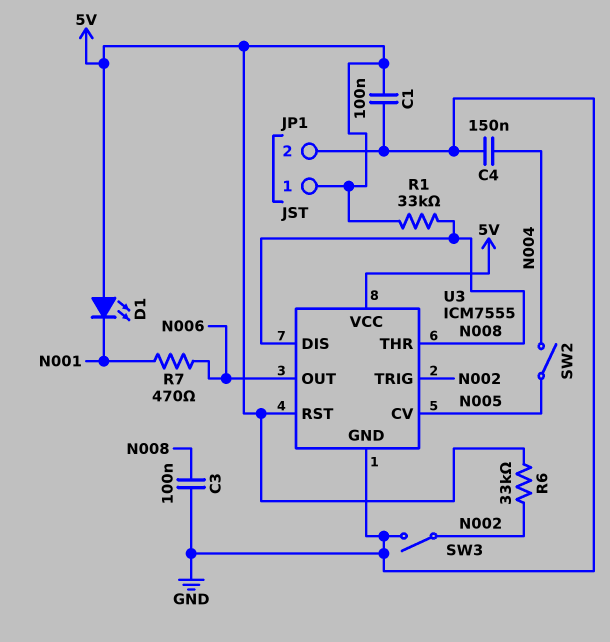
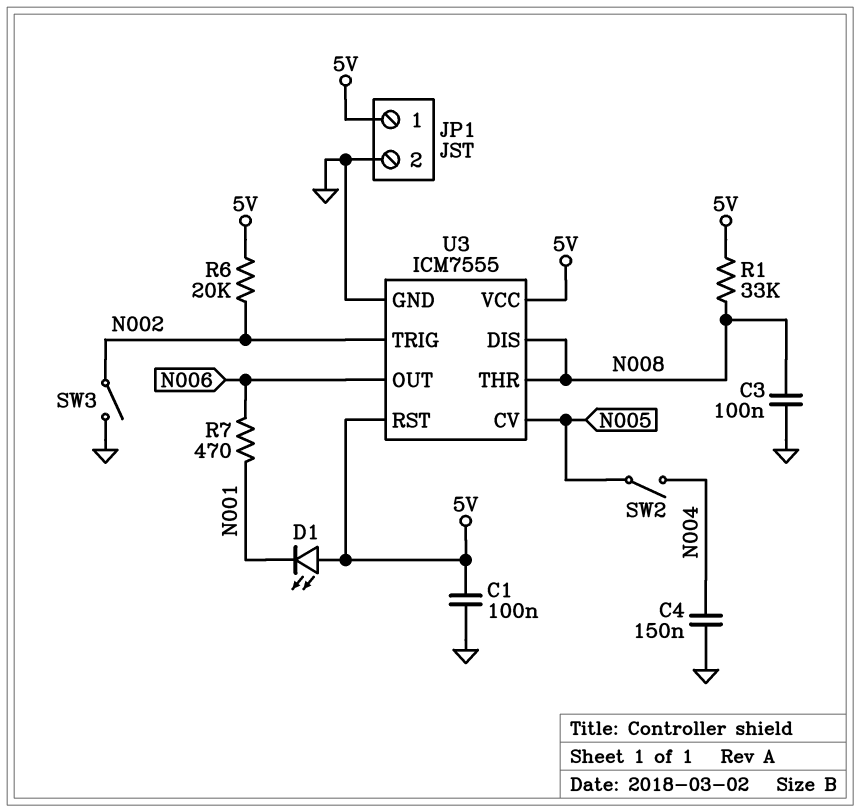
R6: 33k (5V, N002) -> 20k (5V, N002)

